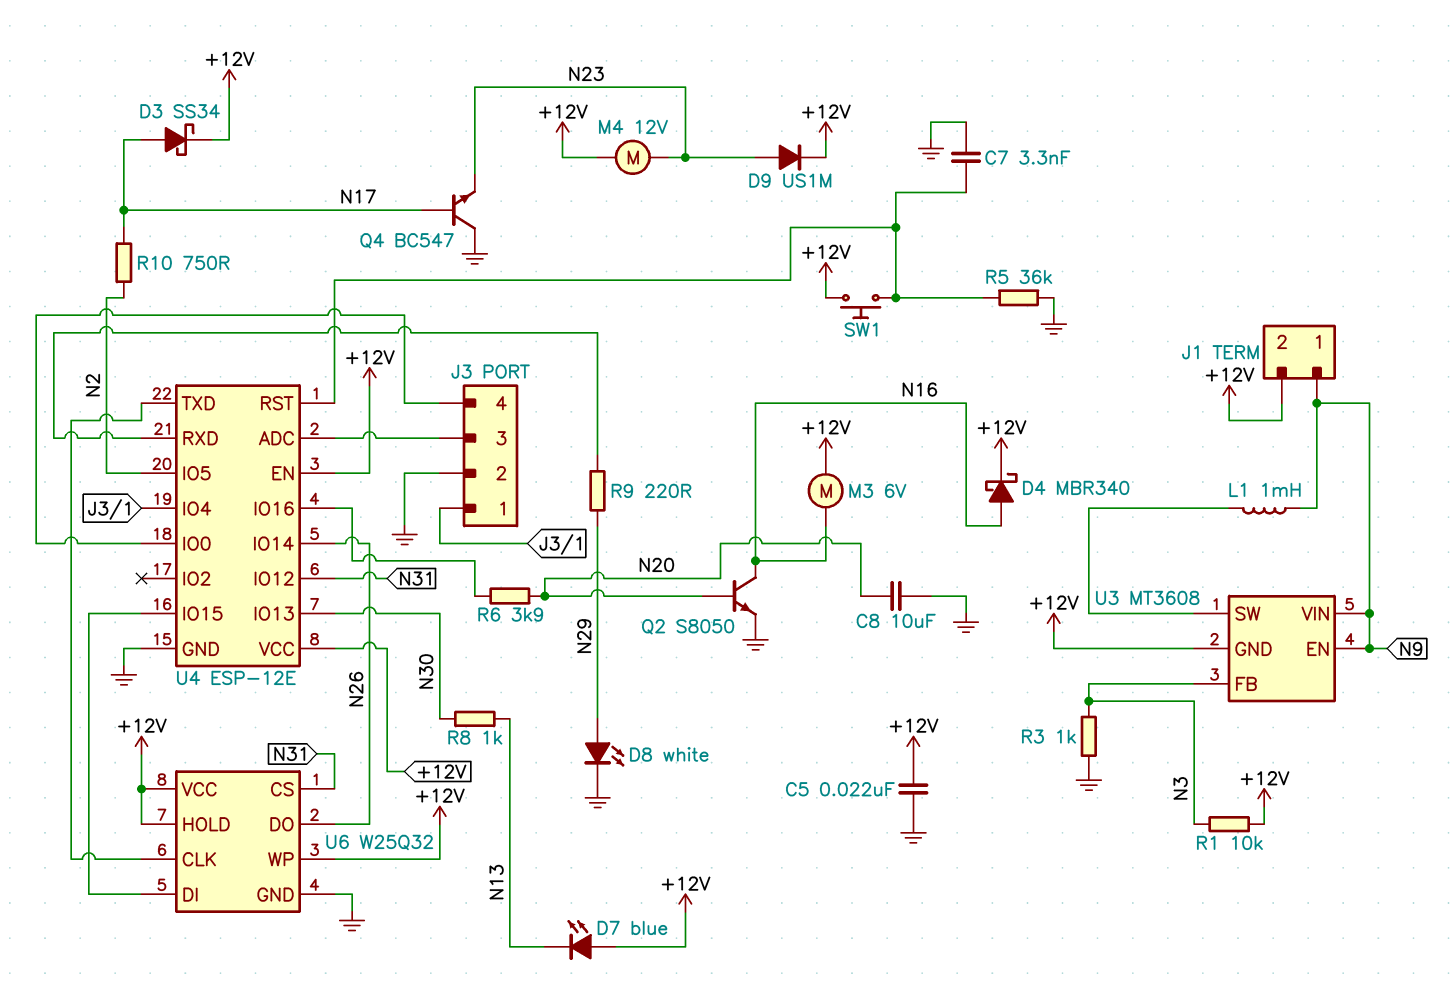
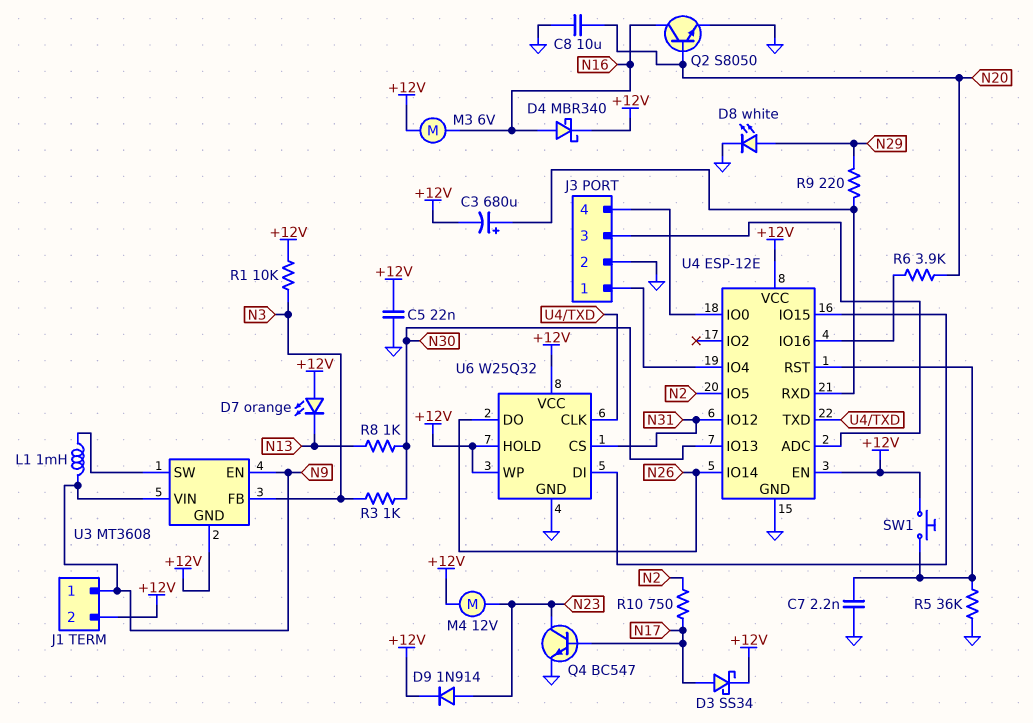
C3: none -> 680uF (plus U4/RXD, minus +12V)
C7: 3.3nF (GND, U4/RST) -> 2.2nF (GND, U4/RST)
D7: LED blue (A +12V, K N13) -> LED orange (A +12V, K N13)
D9: diode US1M (A N23, K +12V) -> diode 1N914 (A N23, K +12V)
Q4: NPN BC547 (B N17, C GND, E N23) -> NPN BC547 (B N17, C N23, E GND)
R3: 1k (GND, N3) -> 1k (N3, N30)

